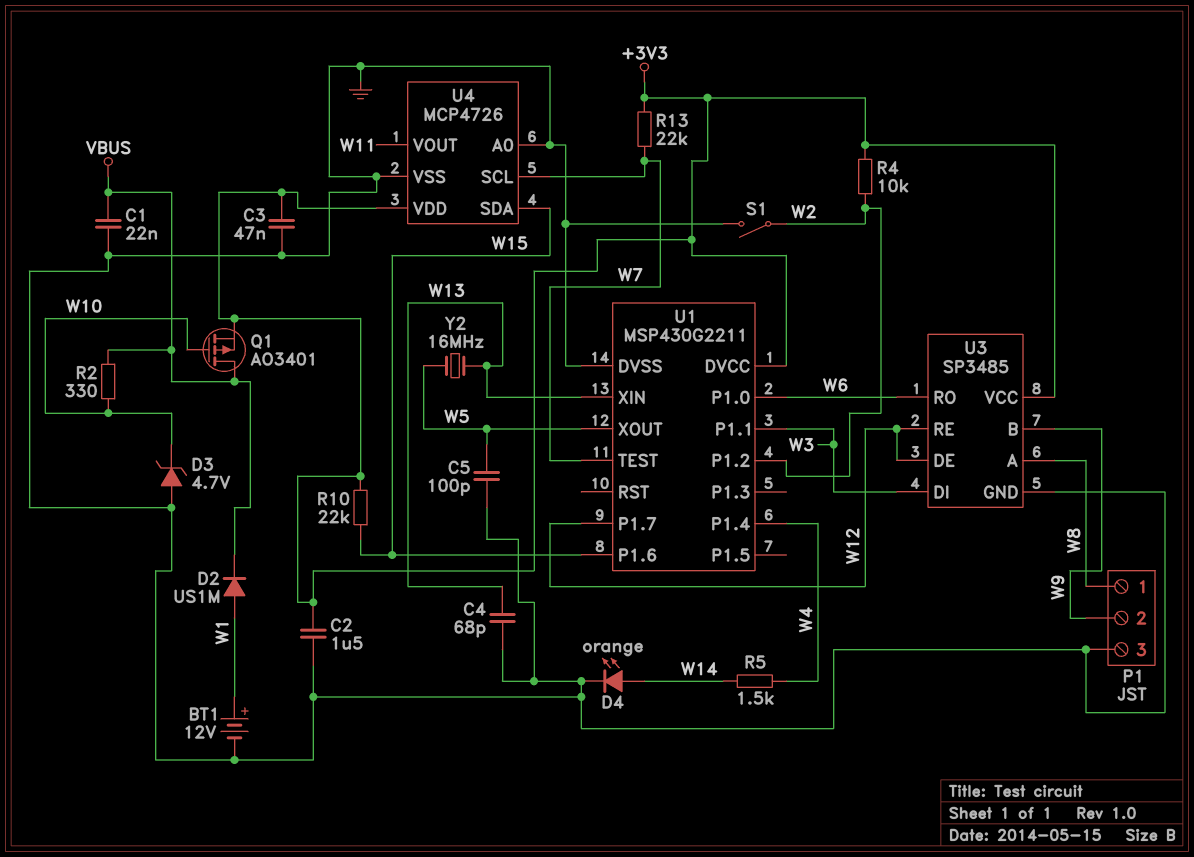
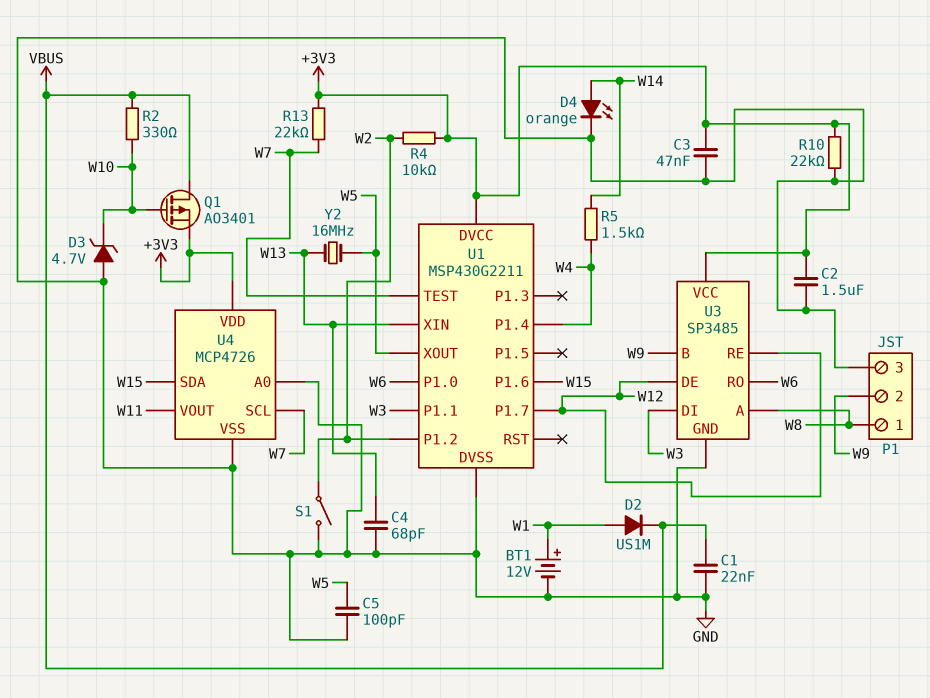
R10: 22k (+3V3, W15) -> 22k (+3V3, GND)

